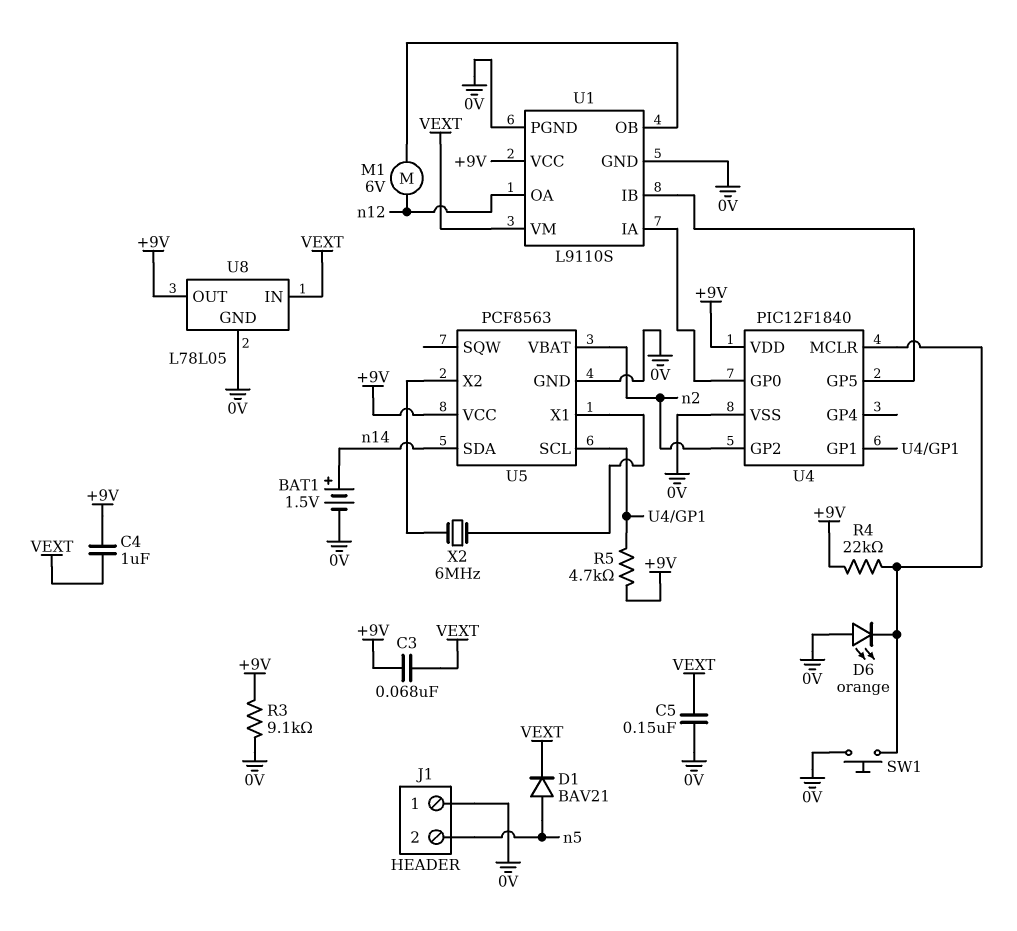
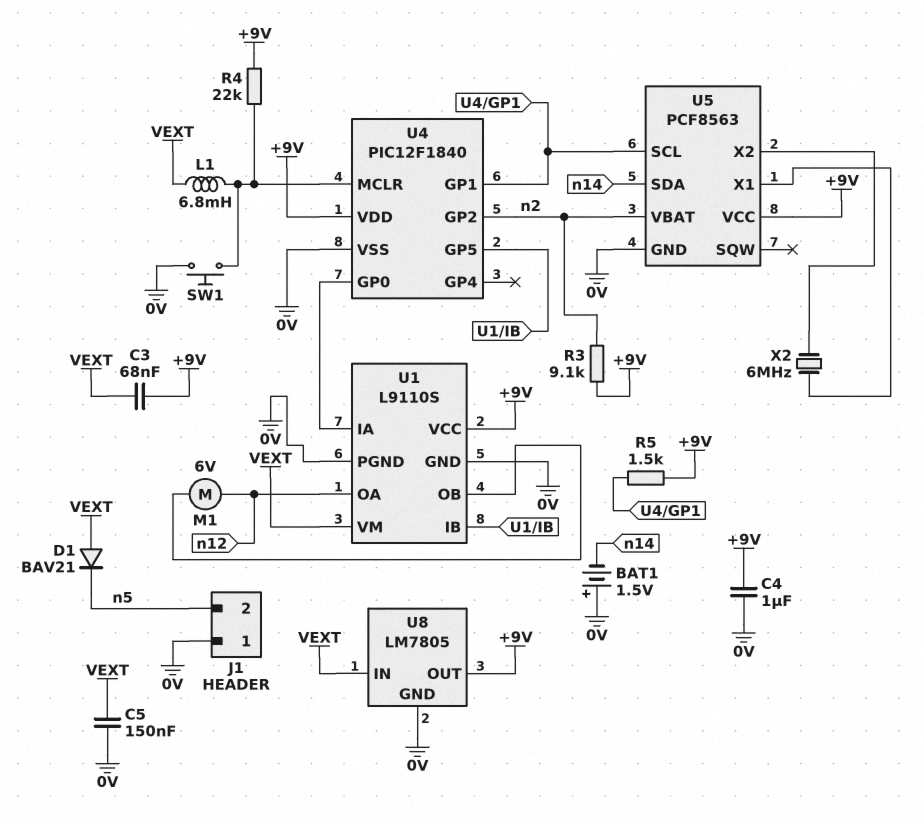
BAT1: 1.5V (plus n14, minus 0V) -> 1.5V (plus 0V, minus n14)
C4: 1uF (+9V, VEXT) -> 1uF (+9V, 0V)
D1: diode BAV21 (A n5, K VEXT) -> diode BAV21 (A VEXT, K n5)
D6: LED orange (A 0V, K U4/MCLR) -> none
L1: none -> 6.8mH (U4/MCLR, VEXT)
R3: 9.1k (+9V, 0V) -> 9.1k (+9V, n2)
R5: 4.7k (+9V, U4/GP1) -> 1.5k (+9V, U4/GP1)
U8: L78L05 -> LM7805

